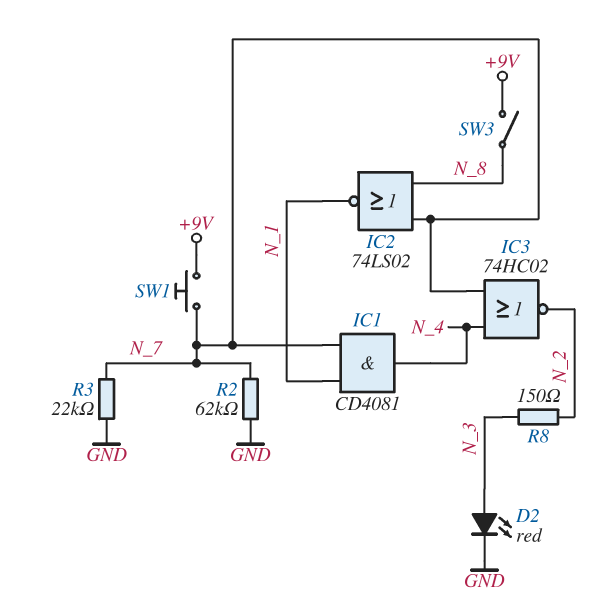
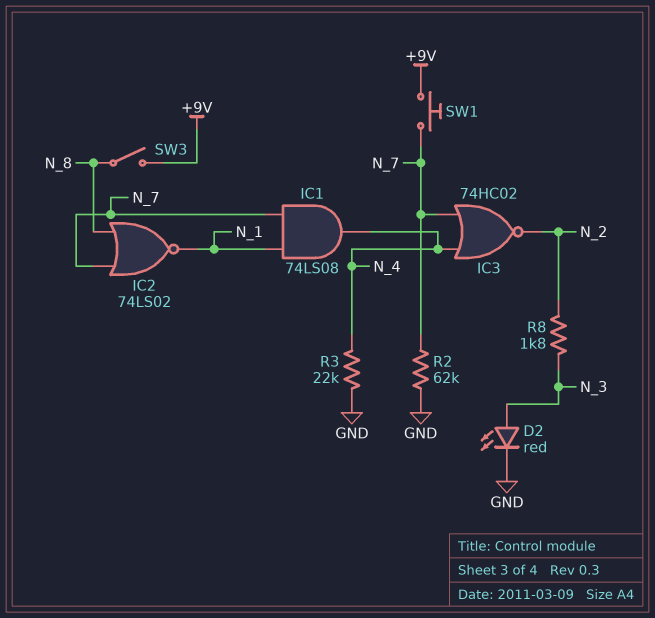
IC1: AND CD4081 (in N_1, in N_7, out N_4) -> AND 74LS08 (in N_1, in N_7, out N_4)
R3: 22k (GND, N_7) -> 22k (GND, N_4)
R8: 150 (N_2, N_3) -> 1.8k (N_2, N_3)

